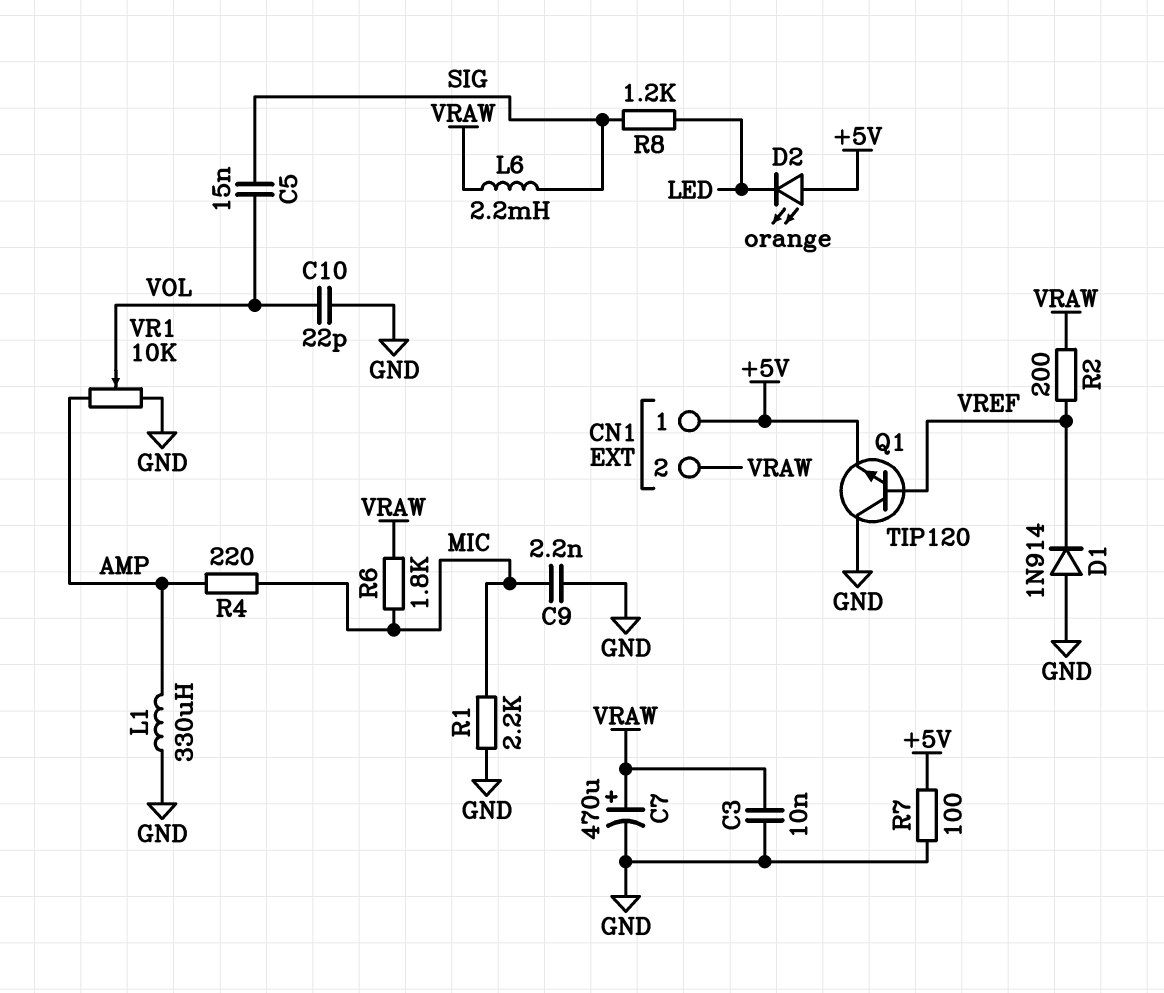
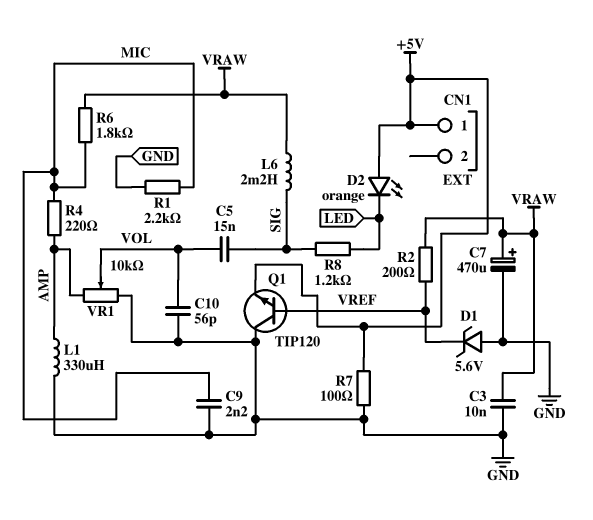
C10: 22pF (GND, VOL) -> 56pF (GND, VOL)
CN1 pin 2: VRAW -> none
D1: diode 1N914 (A GND, K VREF) -> zener 5.6V (A GND, K VREF)

